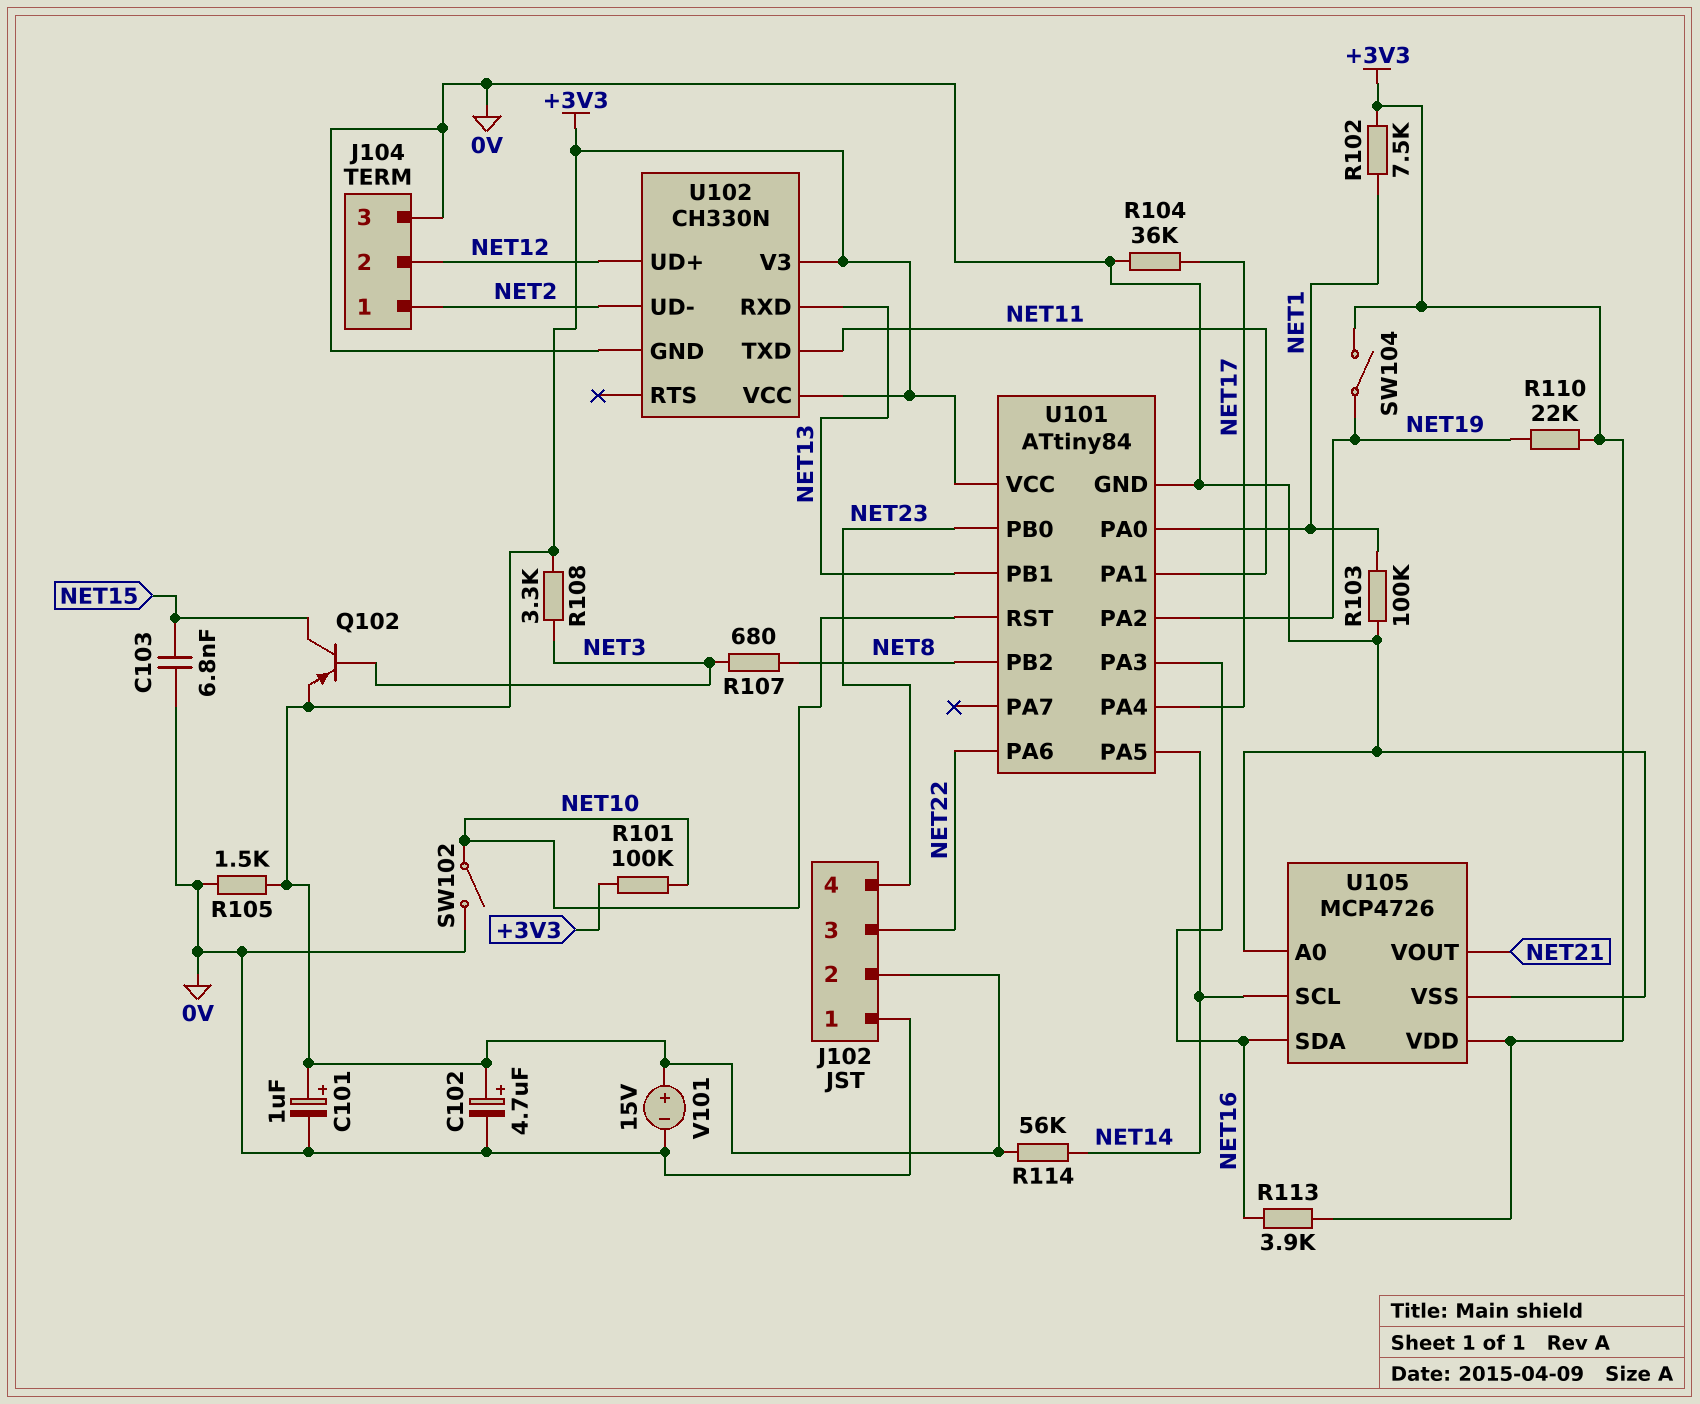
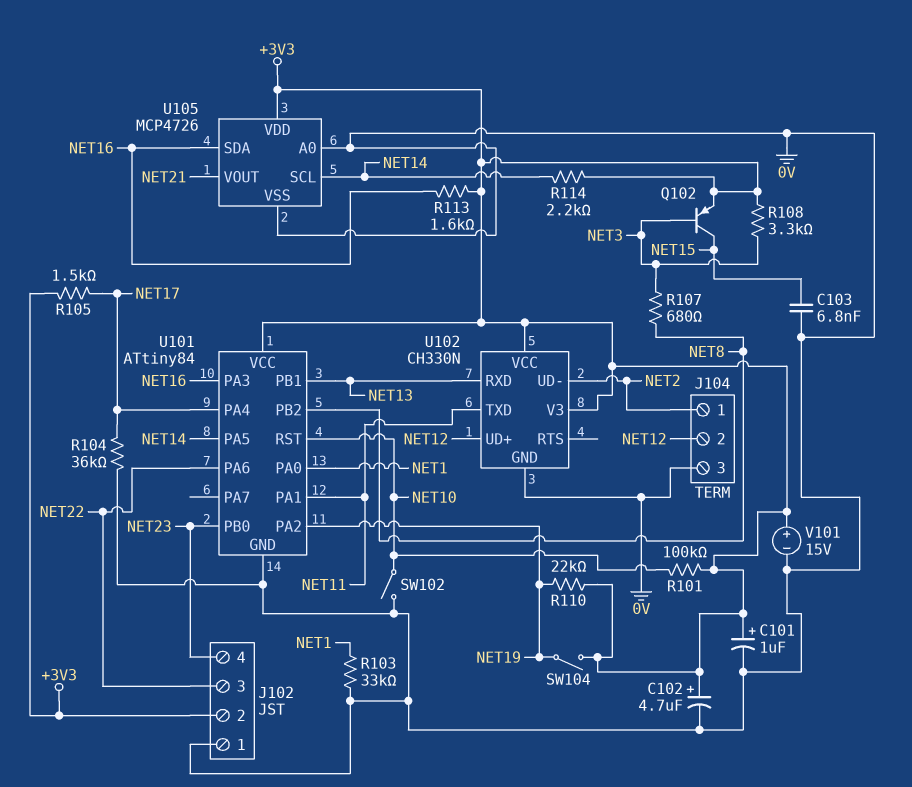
R102: 7.5k (+3V3, NET1) -> none
R103: 100k (0V, NET1) -> 33k (0V, NET1)
R105: 1.5k (+3V3, 0V) -> 1.5k (+3V3, NET17)
R113: 3.9k (+3V3, NET16) -> 1.6k (+3V3, NET16)
R114: 56k (+3V3, NET14) -> 2.2k (+3V3, NET14)

